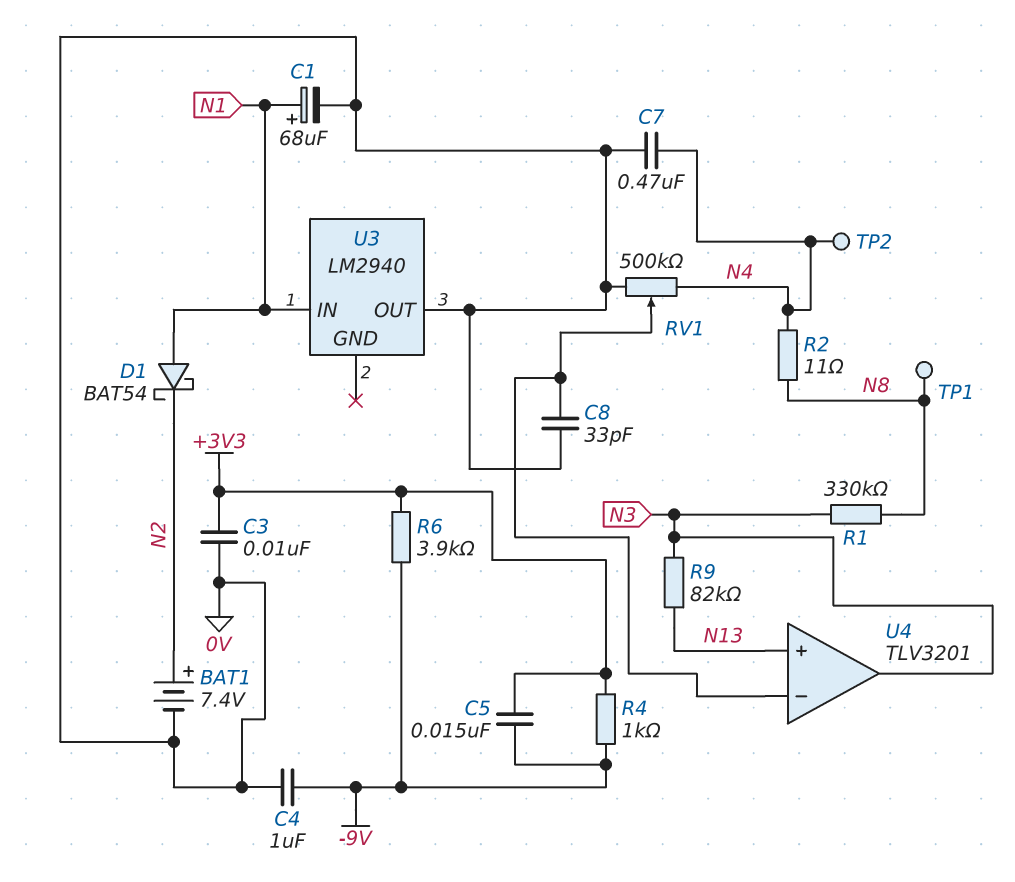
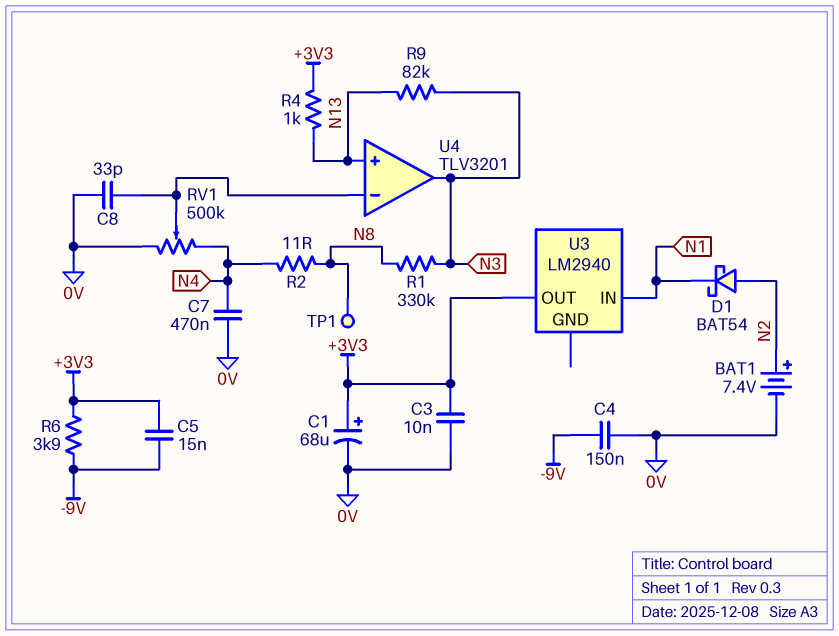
C1: 68uF (plus N1, minus 0V) -> 68uF (plus +3V3, minus 0V)
C4: 1uF (-9V, 0V) -> 150nF (-9V, 0V)
D1: schottky BAT54 (A N1, K N2) -> schottky BAT54 (A N2, K N1)
R4: 1k (+3V3, -9V) -> 1k (+3V3, N13)
TP2: test point (N4) -> none
U3 pin OUT: 0V -> +3V3

